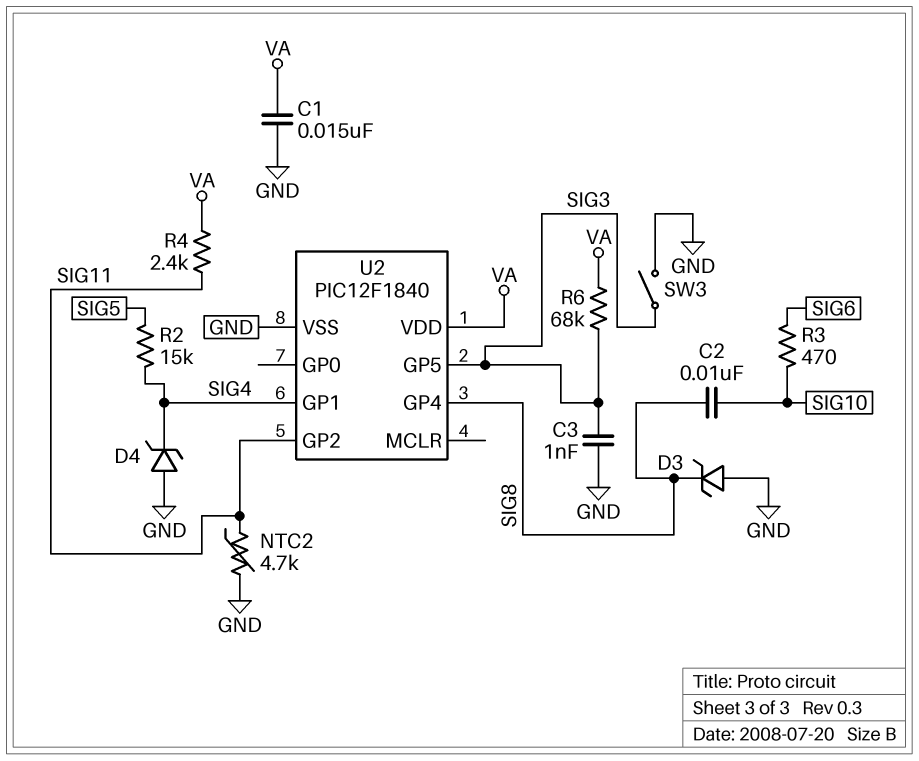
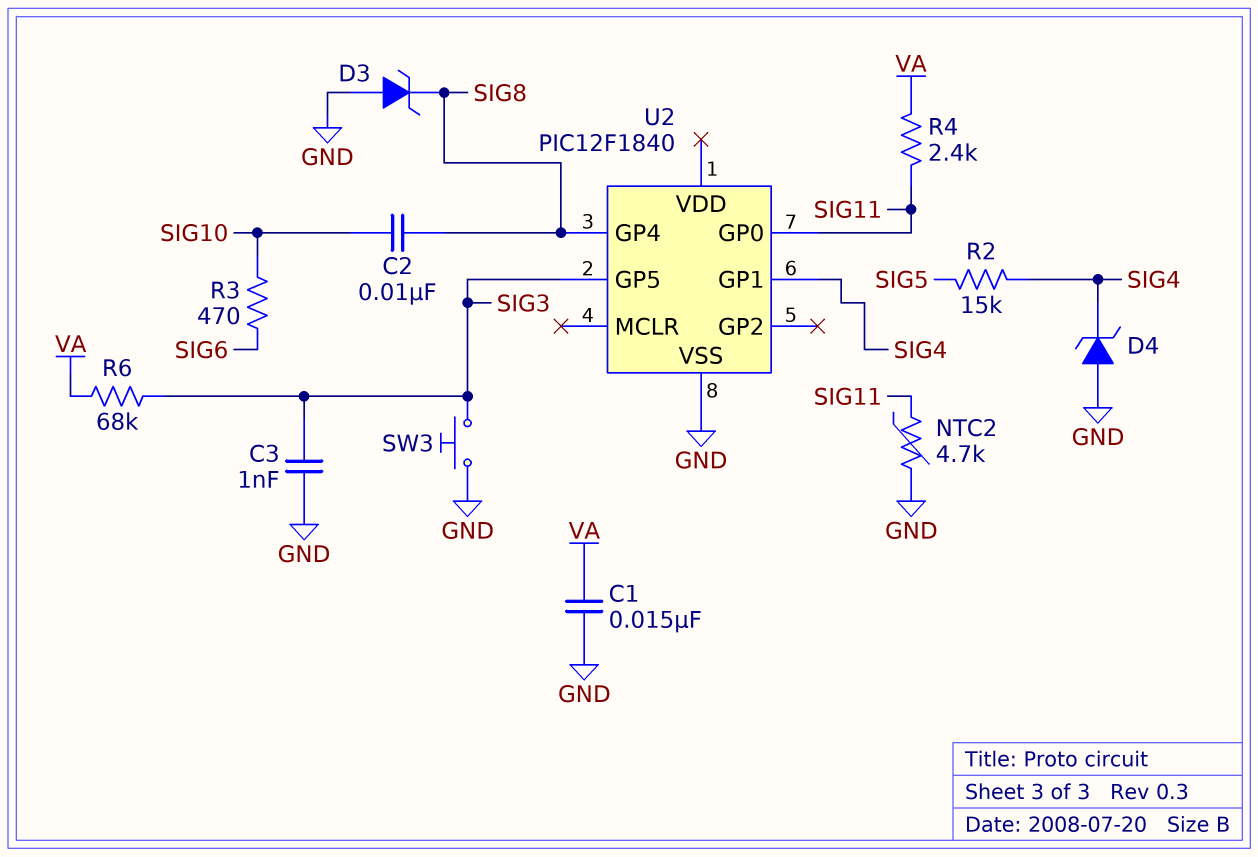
SW3: switch (GND, SIG3) -> button (GND, SIG3)
U2 pin GP0: none -> SIG11
U2 pin GP2: SIG11 -> none
U2 pin VDD: VA -> none

